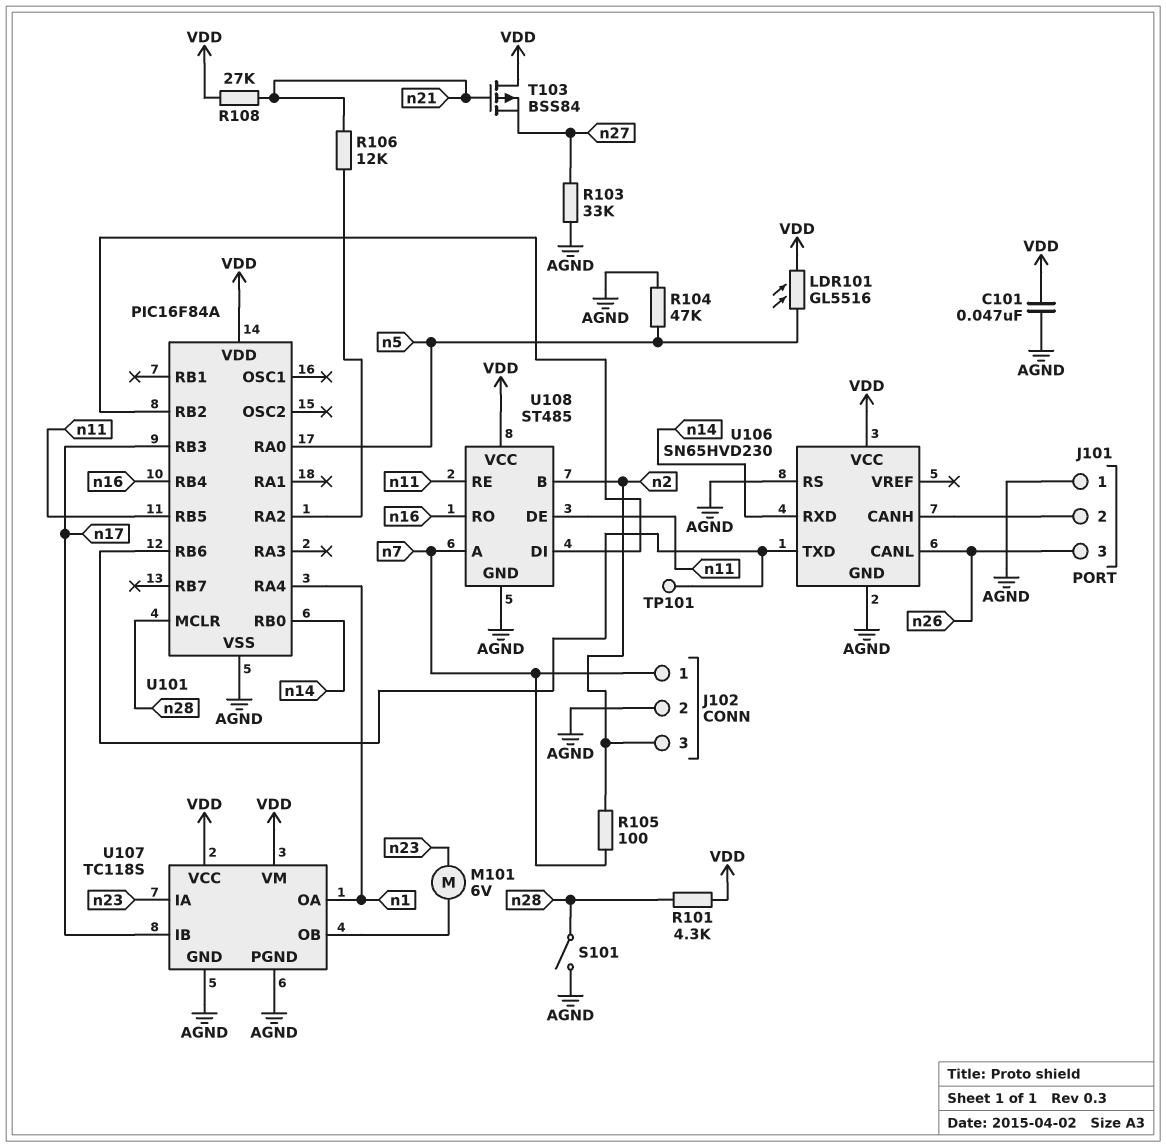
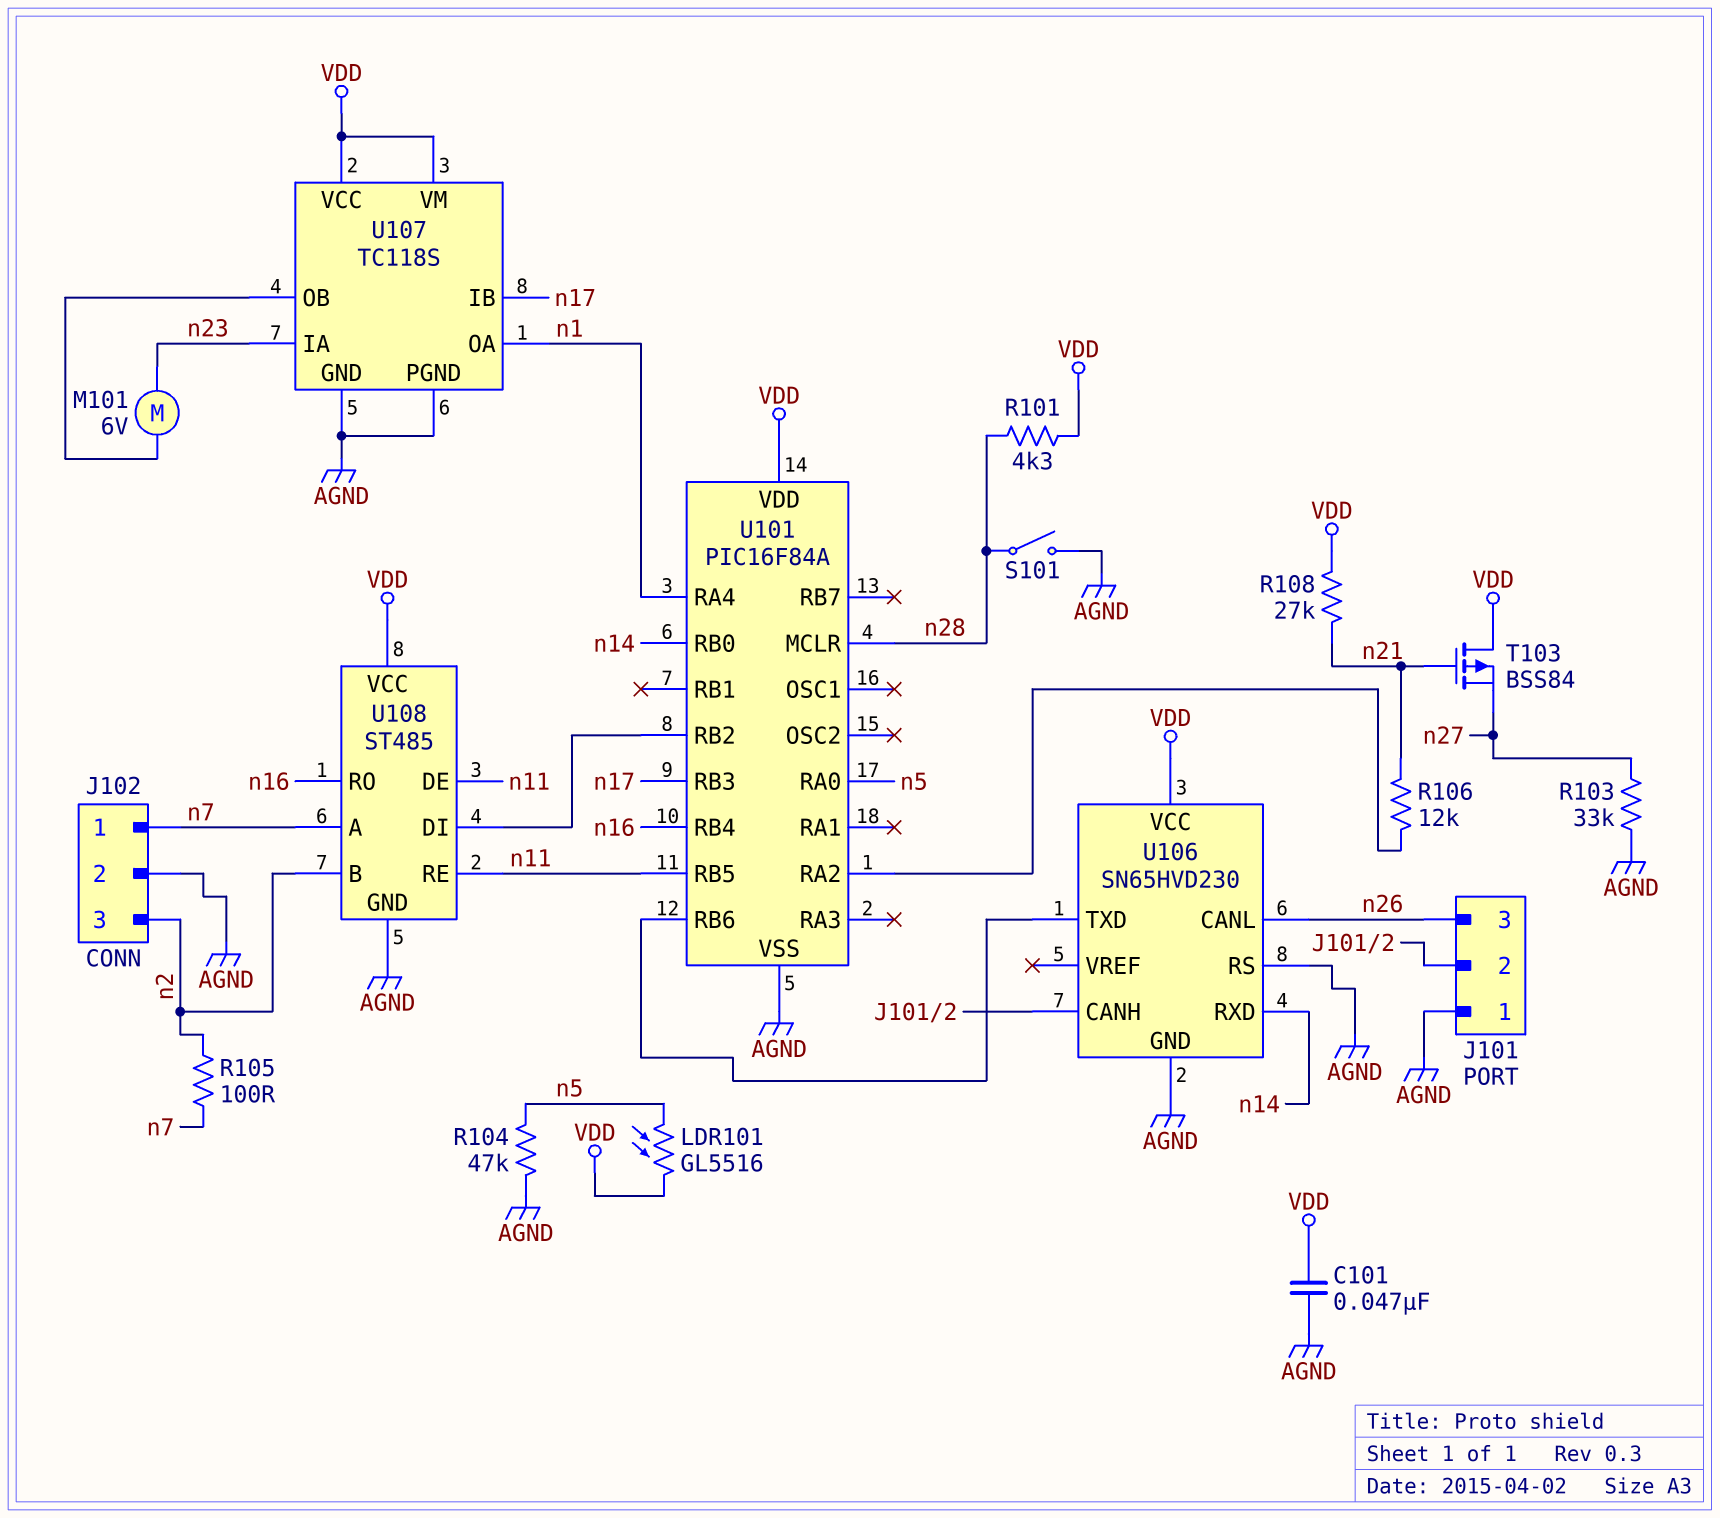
TP101: test point (U101/RB6) -> none

